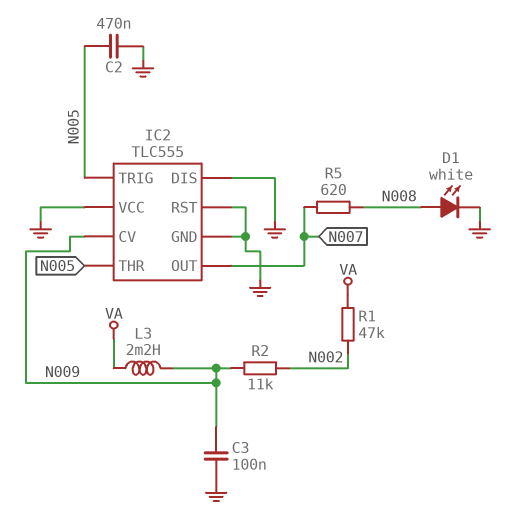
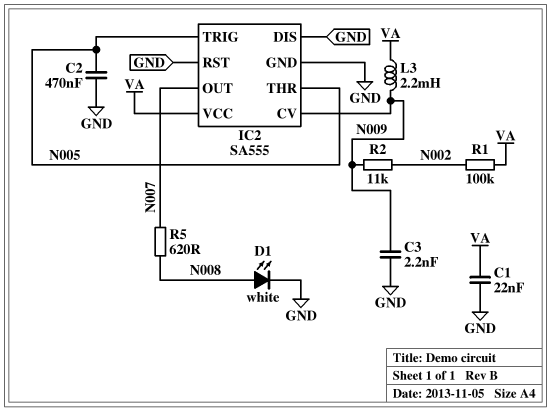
C1: none -> 22nF (GND, VA)
C3: 100nF (GND, N009) -> 2.2nF (GND, N009)
IC2: TLC555 -> SA555
IC2 pin VCC: GND -> VA
R1: 47k (N002, VA) -> 100k (N002, VA)

